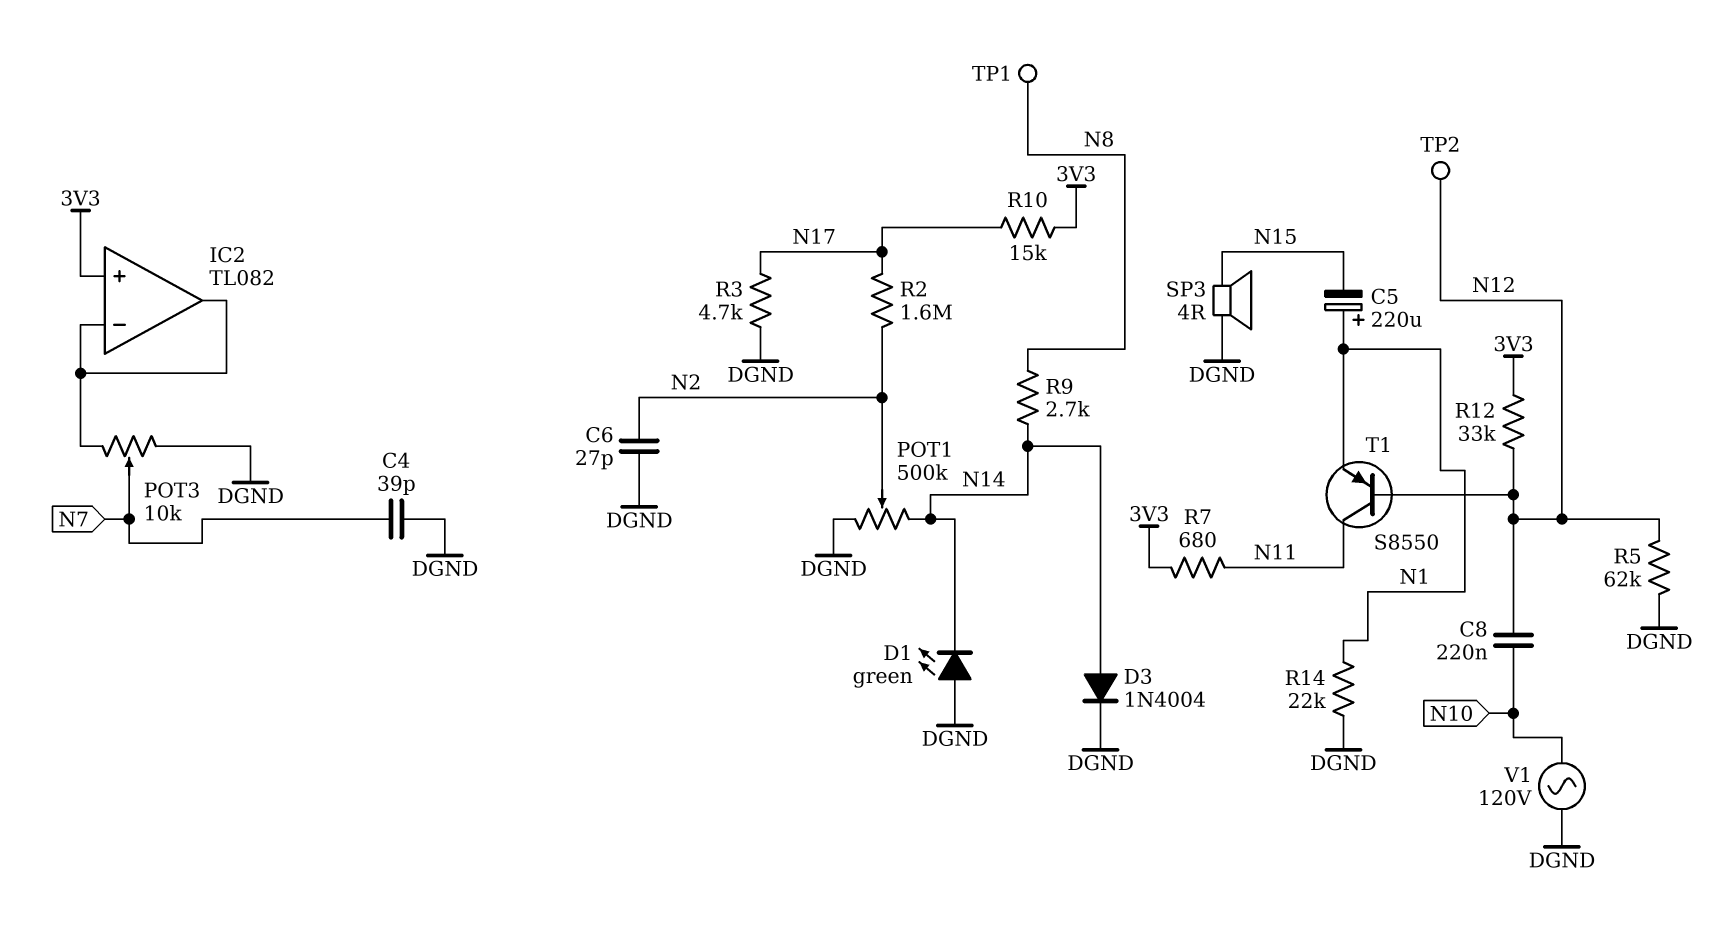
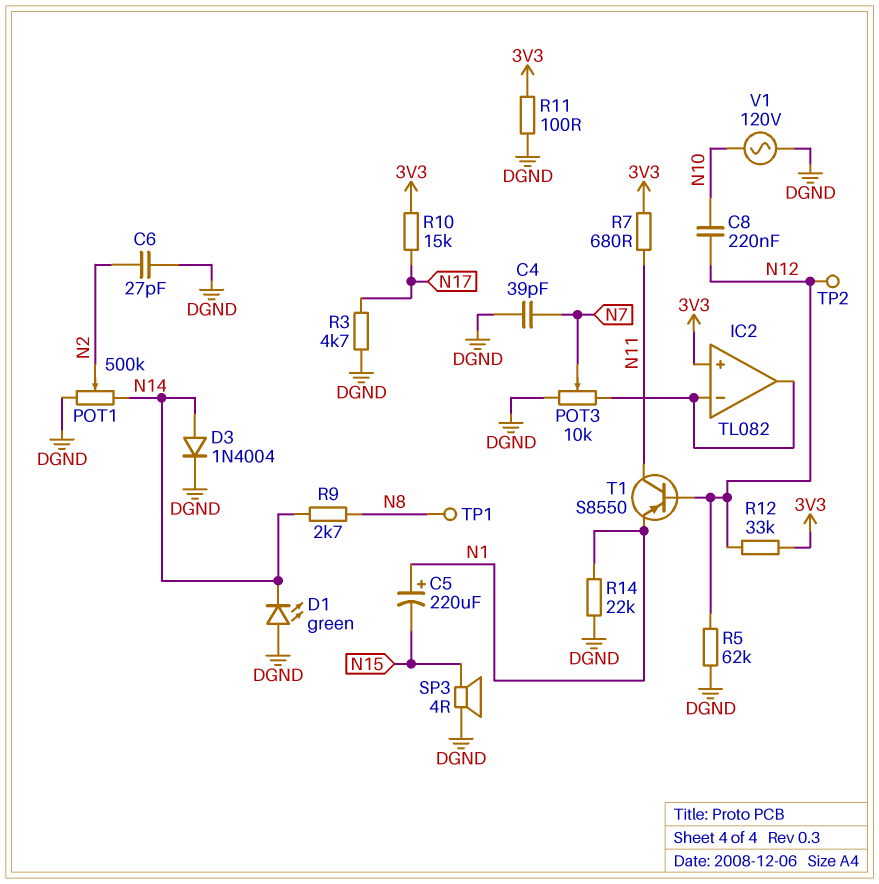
R2: 1.6M (N2, N17) -> none
R11: none -> 100 (3V3, DGND)

